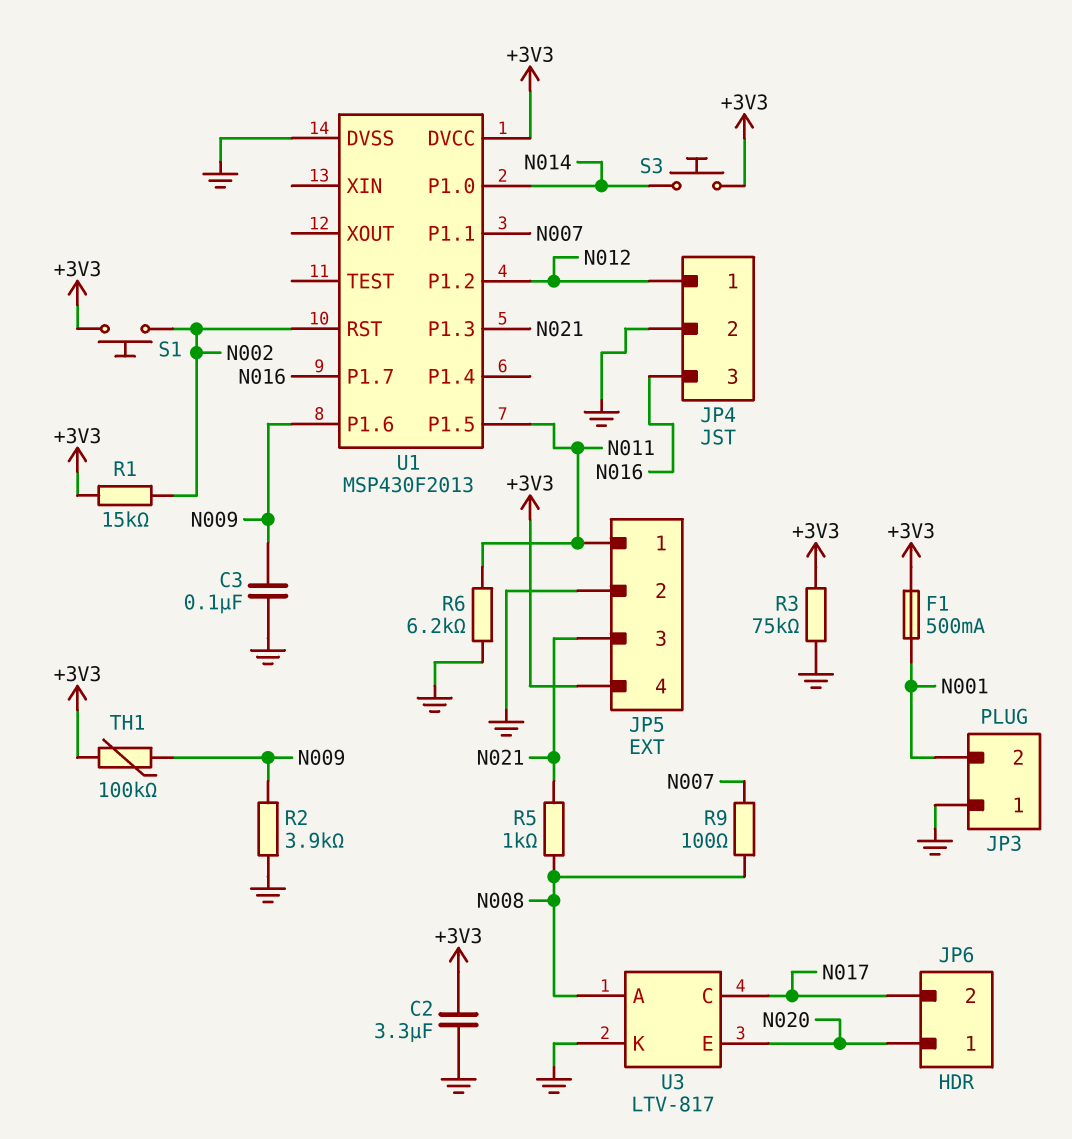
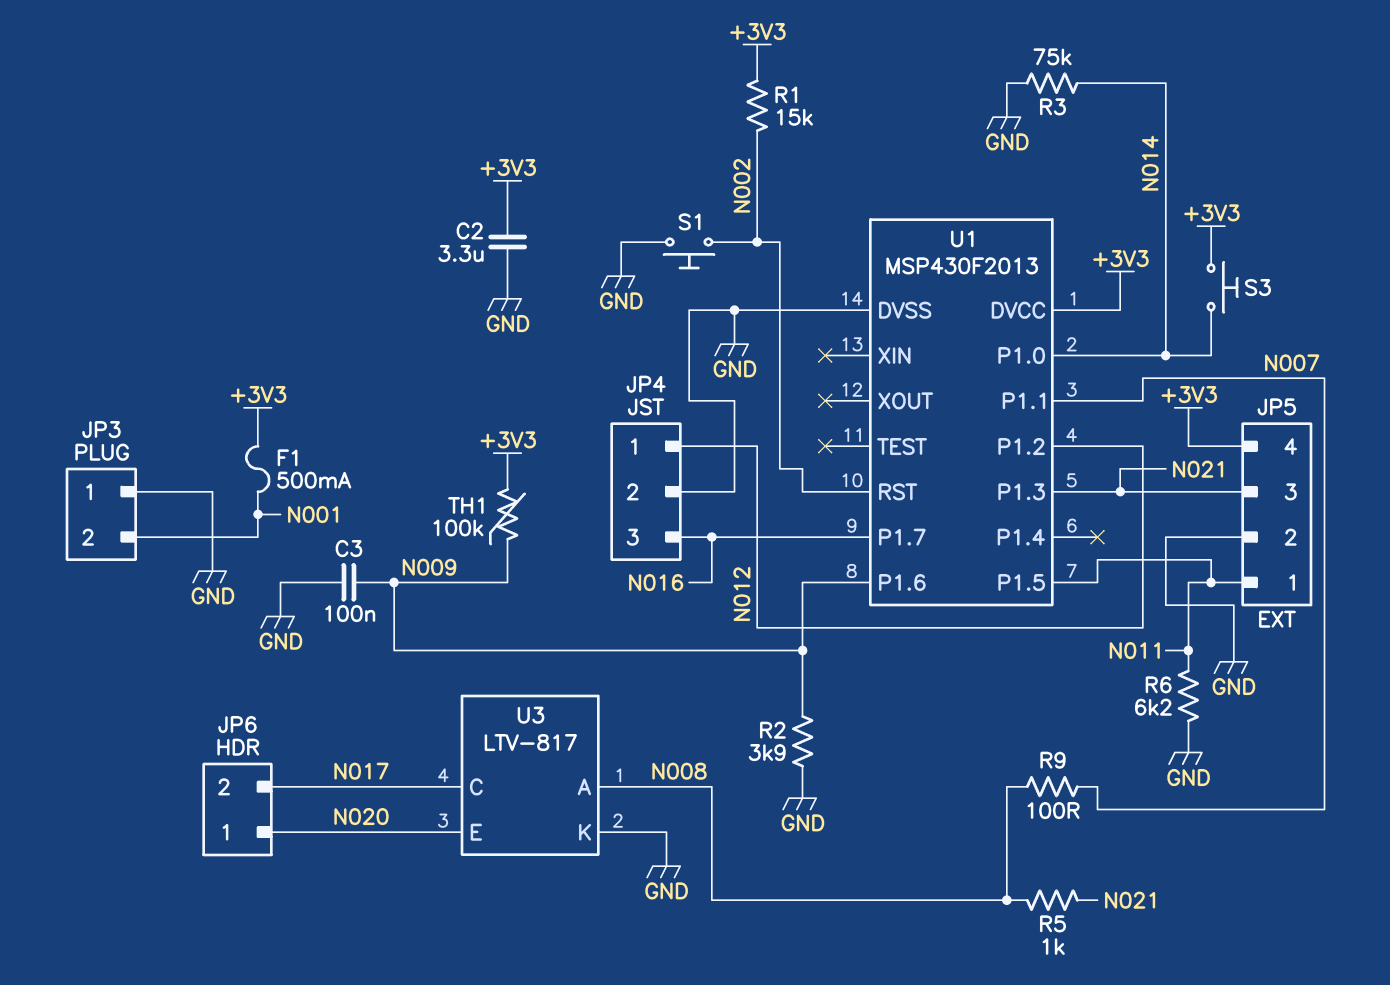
R3: 75k (+3V3, GND) -> 75k (GND, N014)
S1: button (+3V3, N002) -> button (GND, N002)

